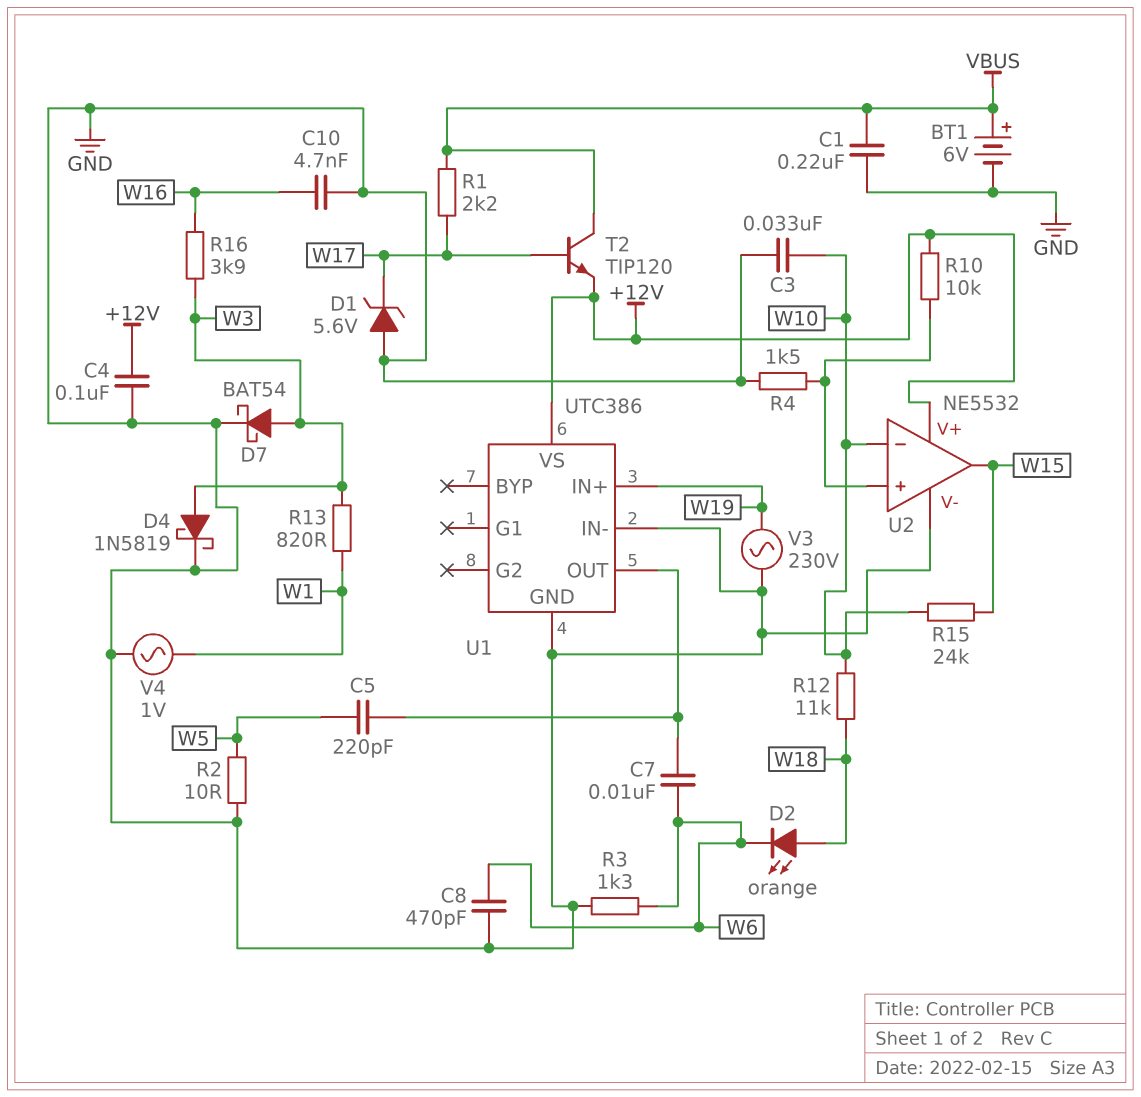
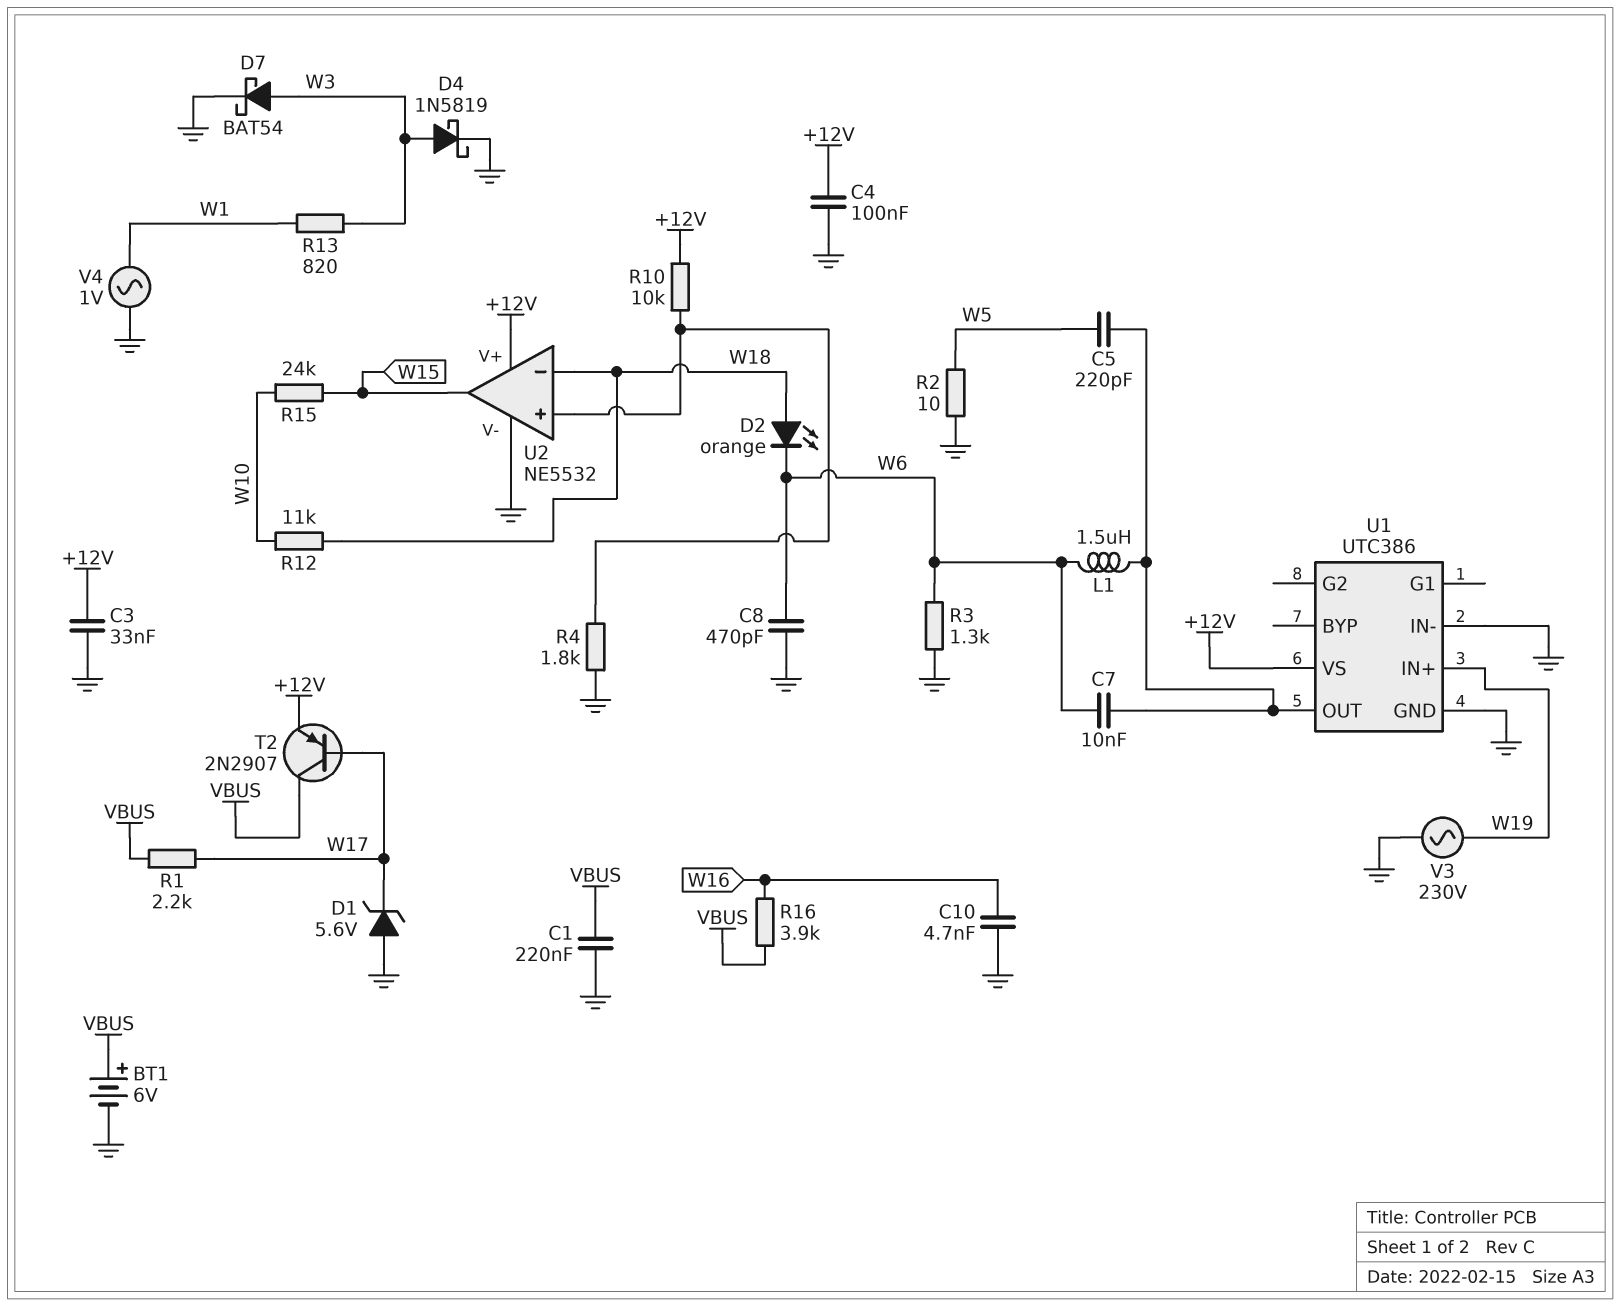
C3: 33nF (GND, W10) -> 33nF (+12V, GND)
L1: none -> 1.5uH (U1/OUT, W6)
R4: 1.5k (GND, U2/in+) -> 1.8k (GND, U2/in+)
R16: 3.9k (W3, W16) -> 3.9k (VBUS, W16)
T2: NPN TIP120 (B W17, C VBUS, E +12V) -> PNP 2N2907 (B W17, C VBUS, E +12V)
U2 pin in-: W10 -> W18

